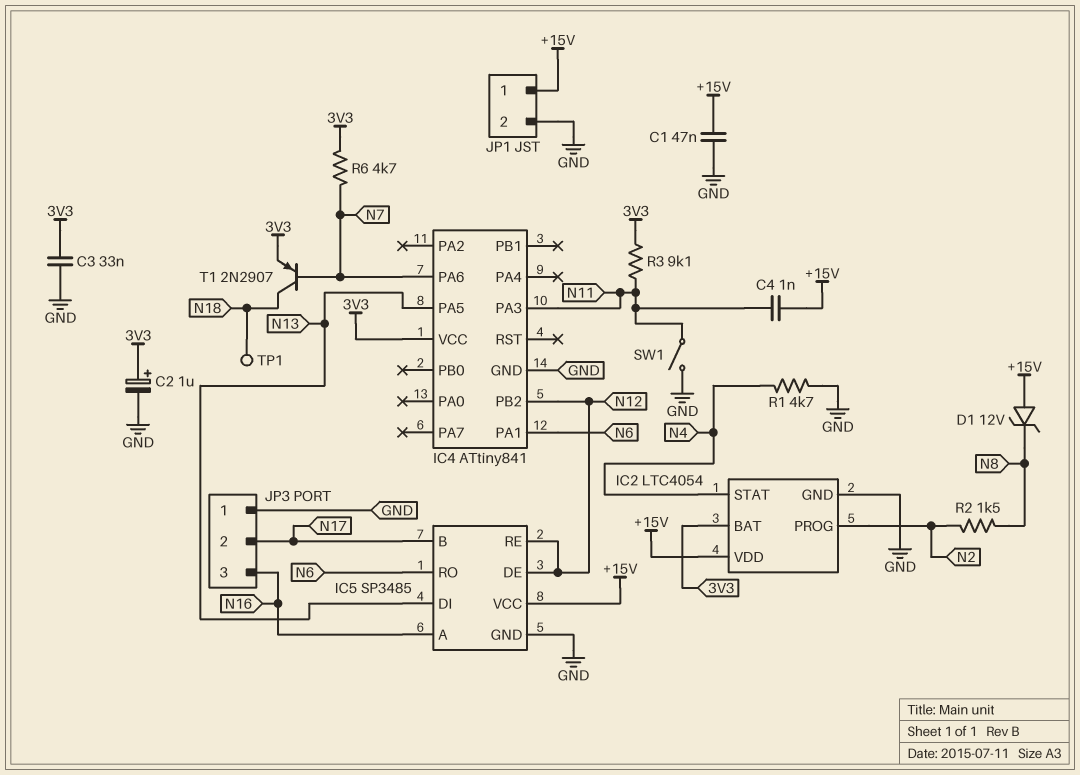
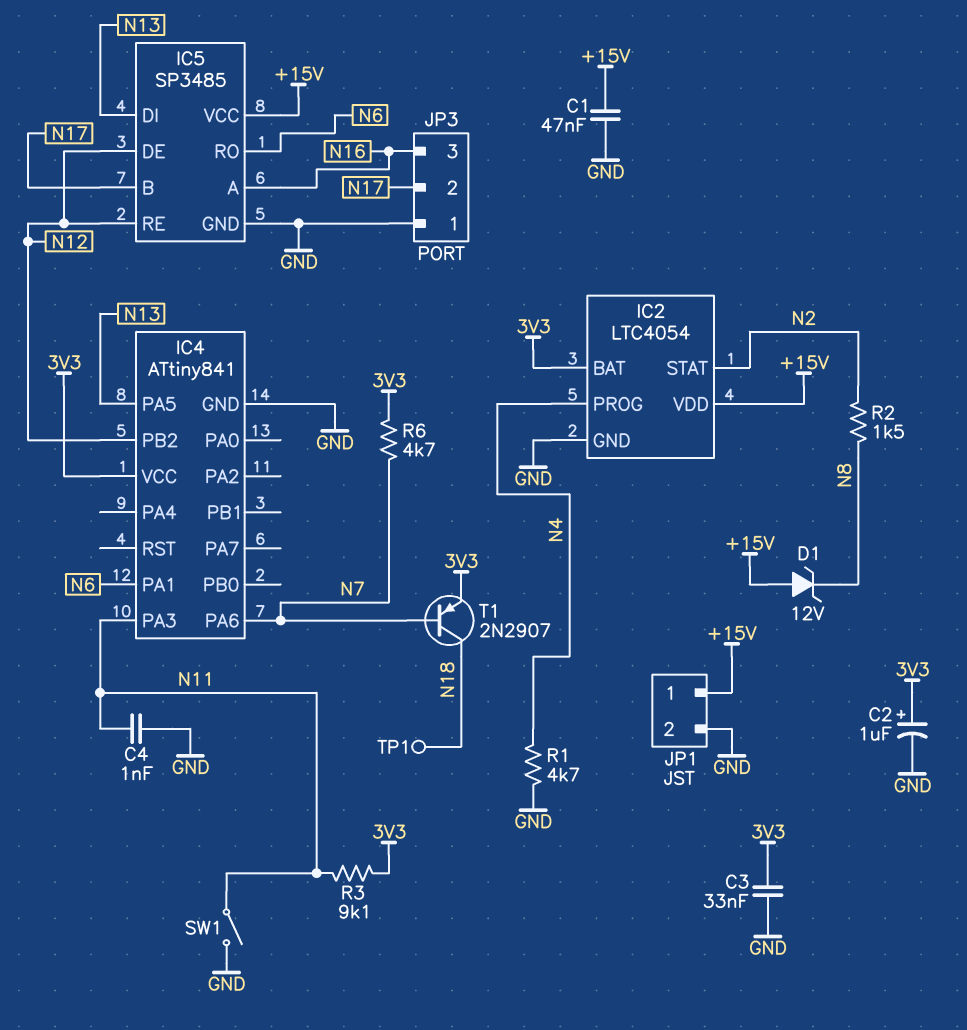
C4: 1nF (+15V, N11) -> 1nF (GND, N11)
IC2 pin PROG: N2 -> N4
IC2 pin STAT: N4 -> N2

